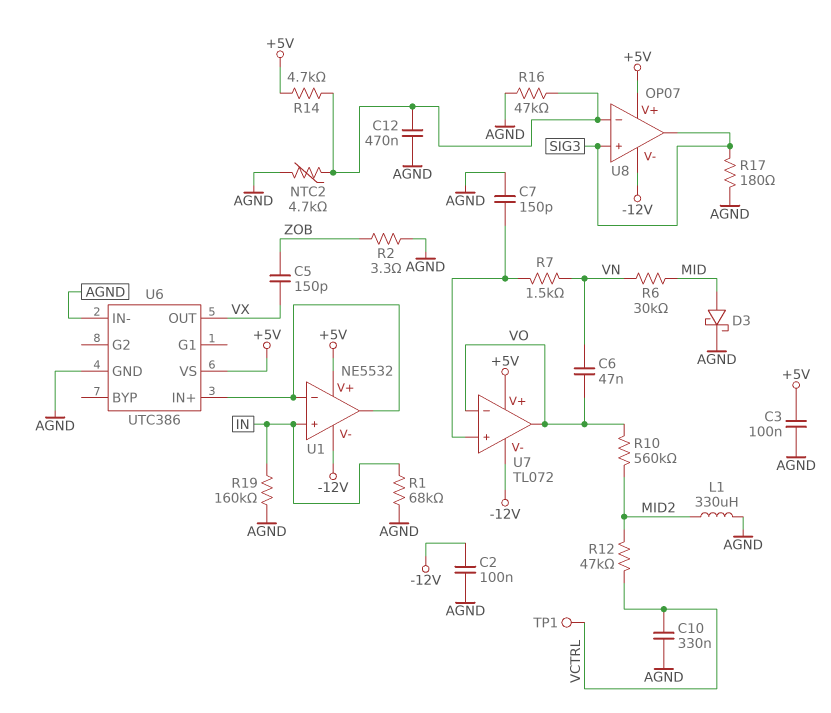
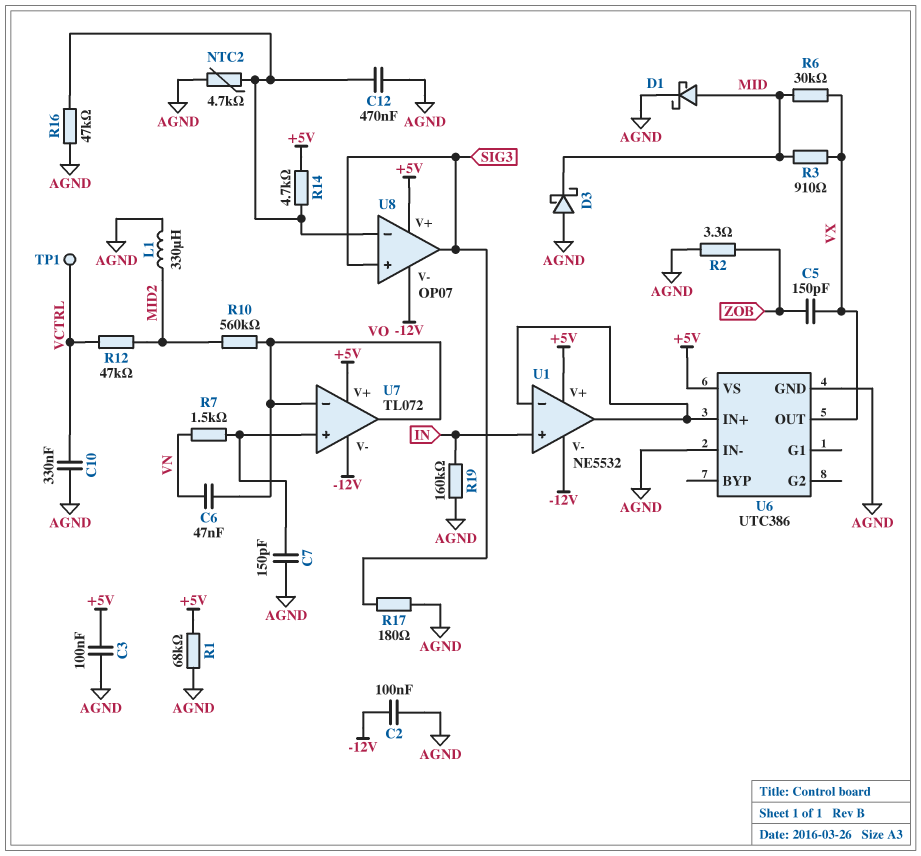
D1: none -> schottky (A MID, K AGND)
D3: schottky (A MID, K AGND) -> schottky (A AGND, K MID)
R1: 68k (AGND, IN) -> 68k (+5V, AGND)
R3: none -> 910 (MID, VX)
R6: 30k (MID, VN) -> 30k (MID, VX)

